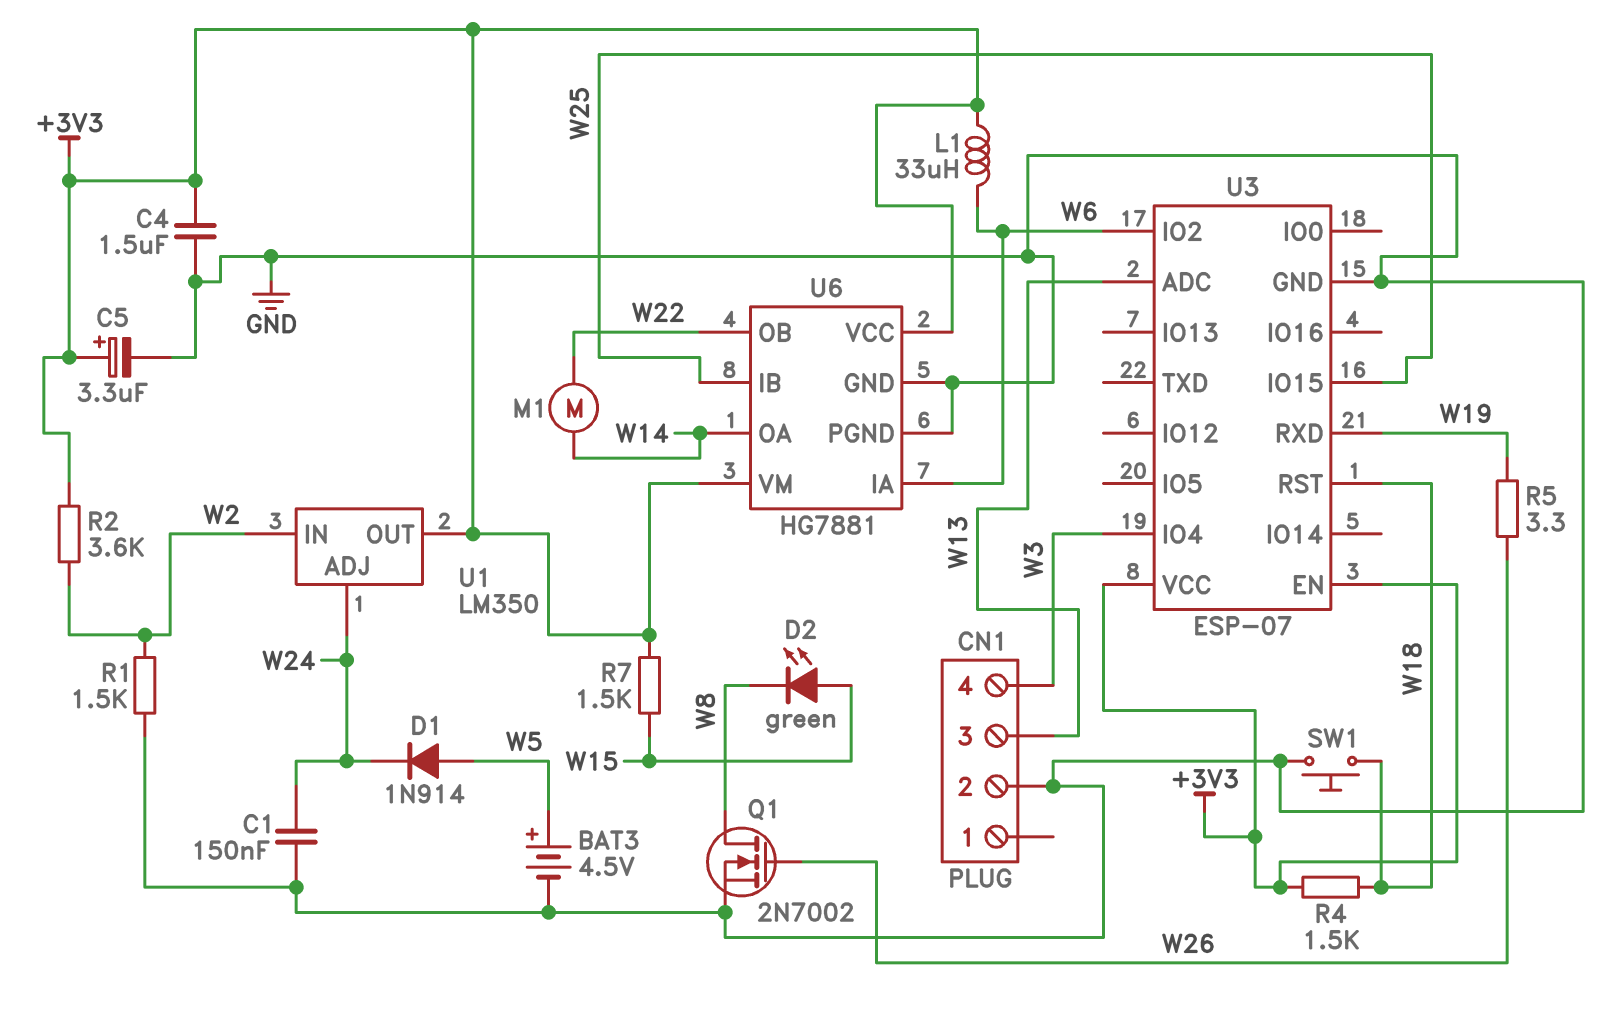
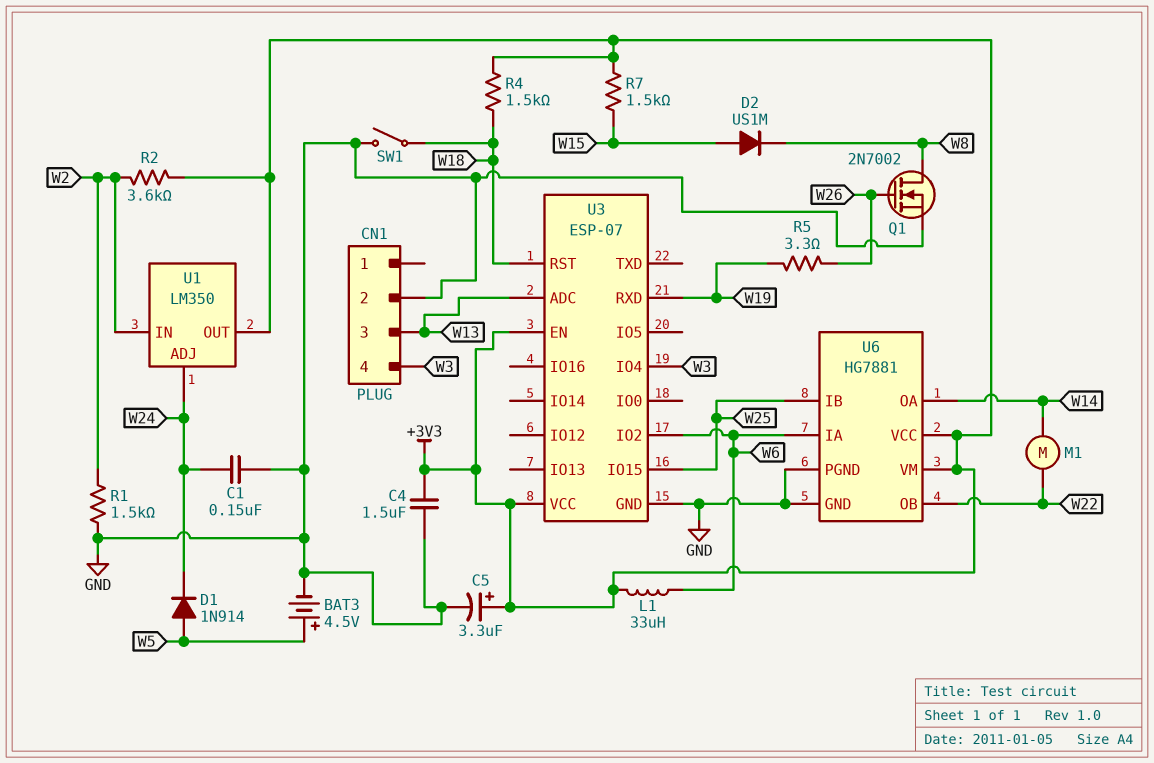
D2: LED green (A W15, K W8) -> diode US1M (A W15, K W8)
SW1: button (GND, W18) -> switch (GND, W18)

